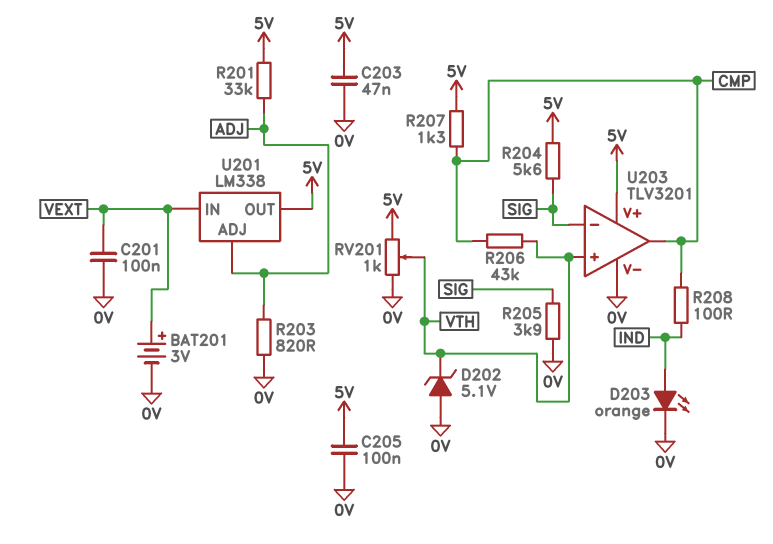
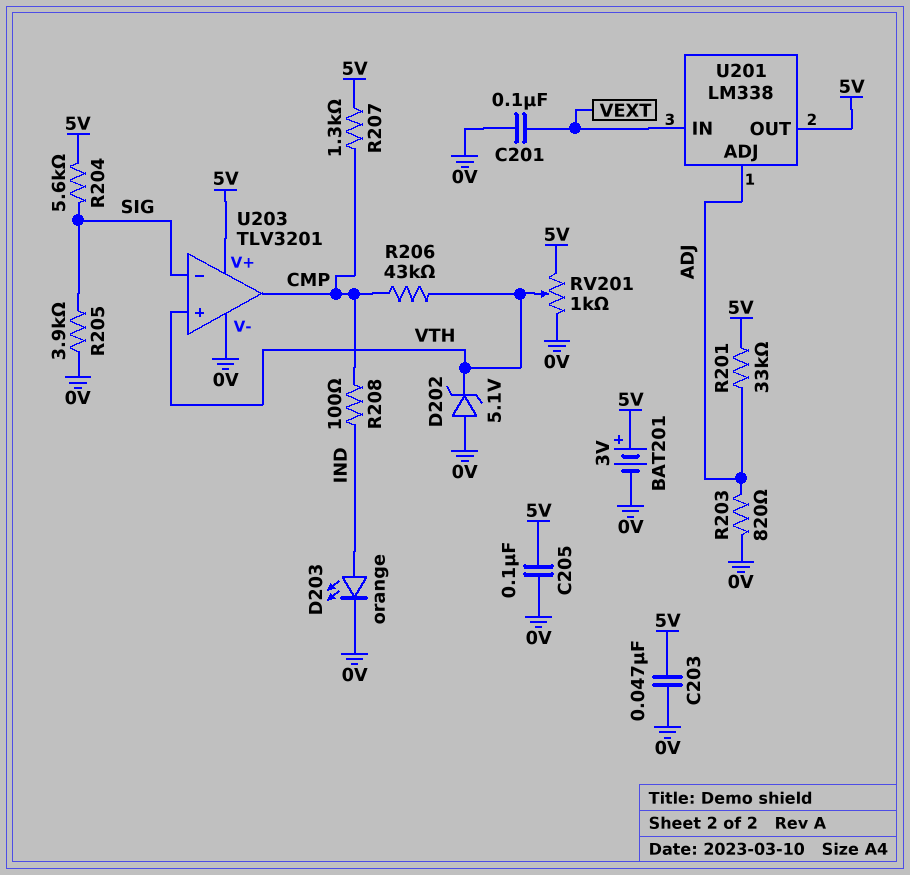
BAT201: 3V (plus VEXT, minus 0V) -> 3V (plus 5V, minus 0V)

